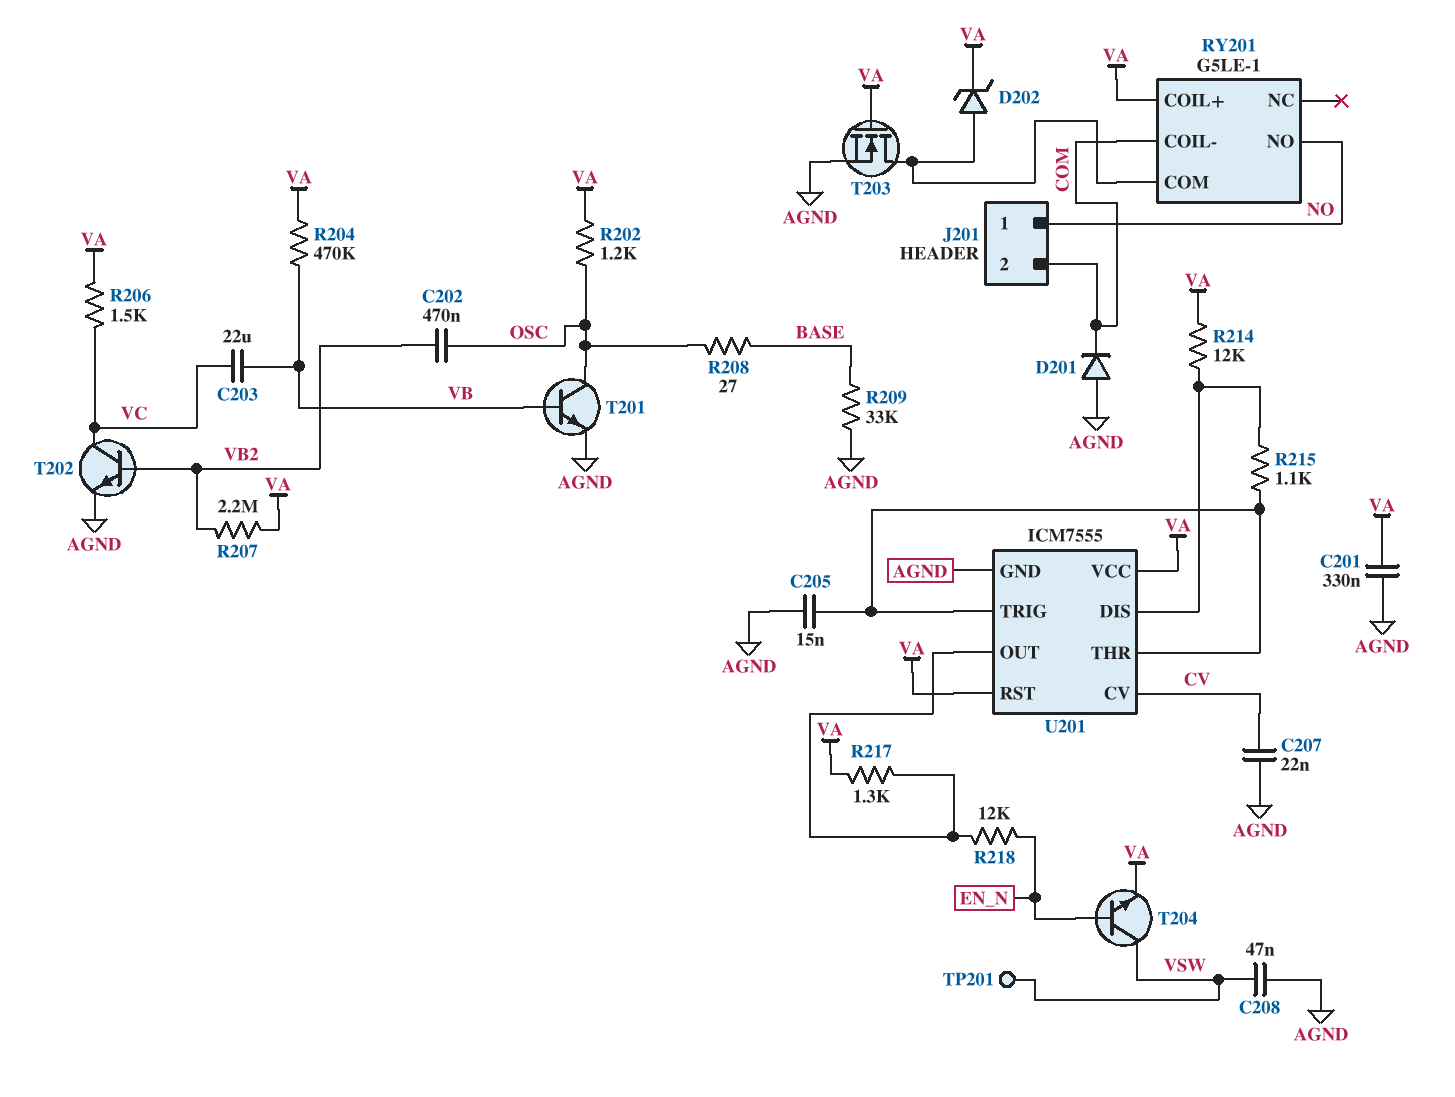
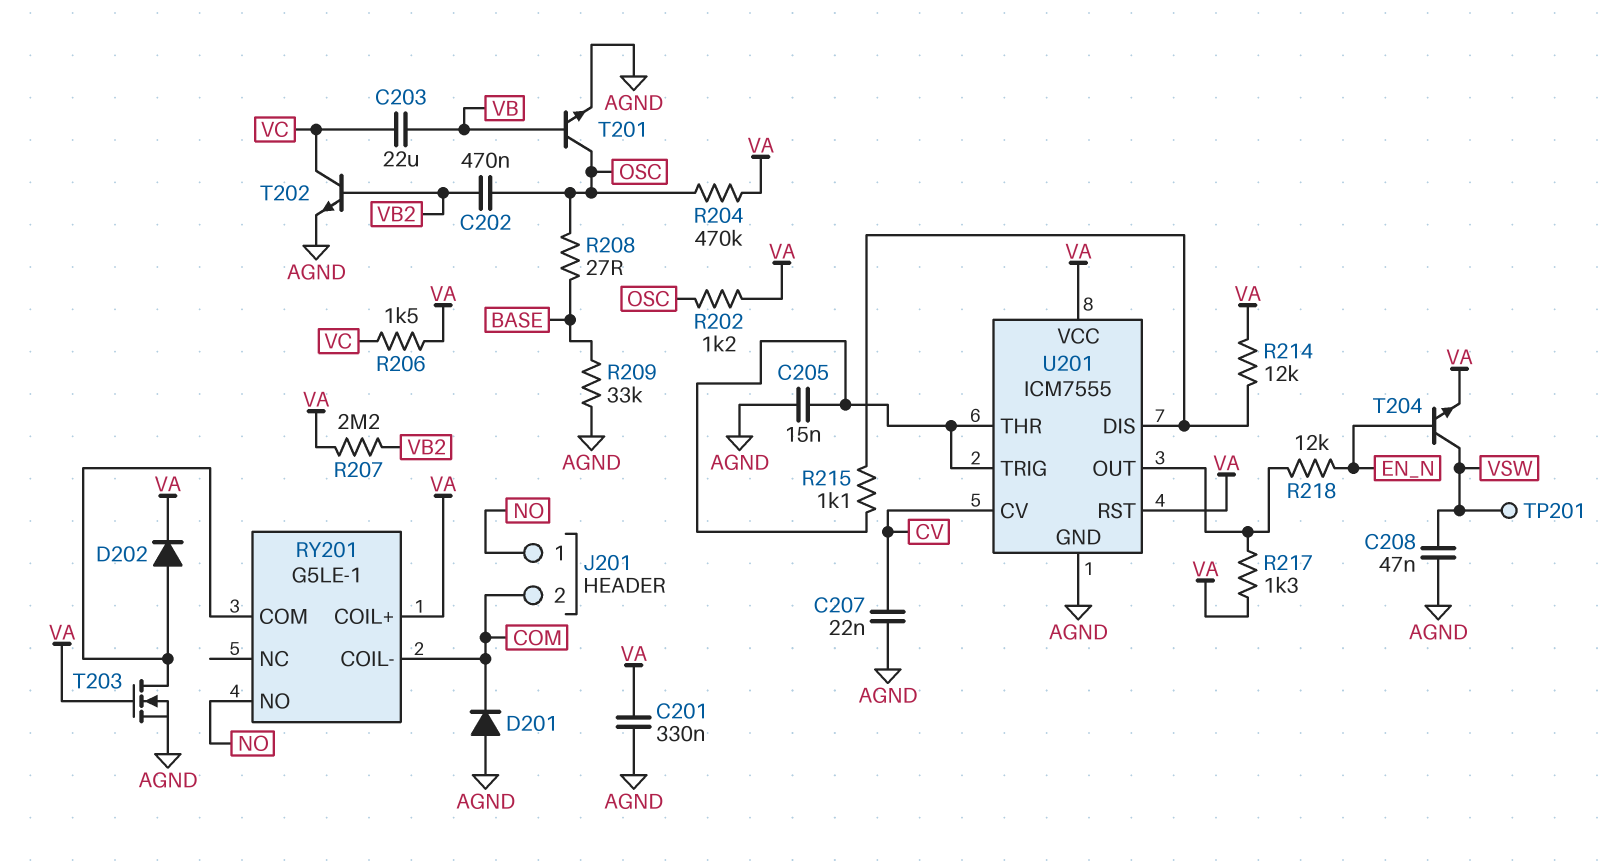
D202: zener (A RY201/COM, K VA) -> diode (A RY201/COM, K VA)
R204: 470k (VA, VB) -> 470k (OSC, VA)

